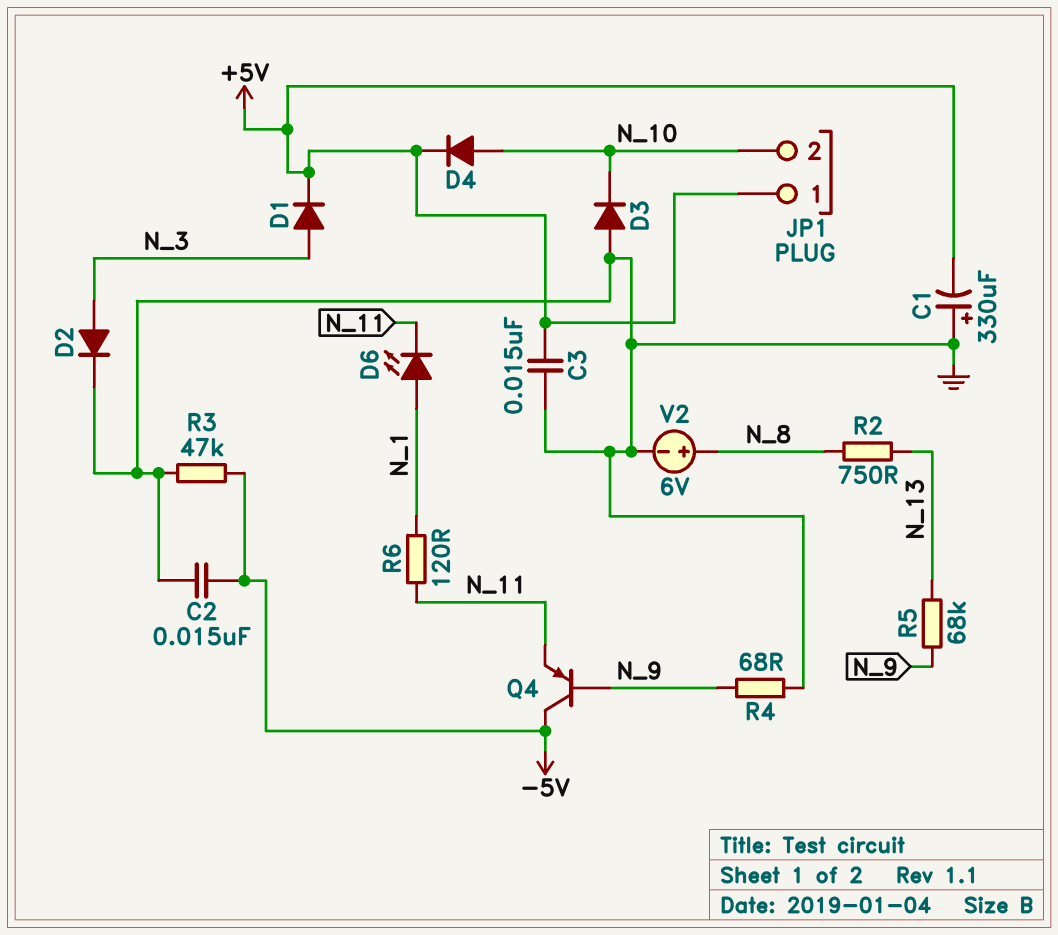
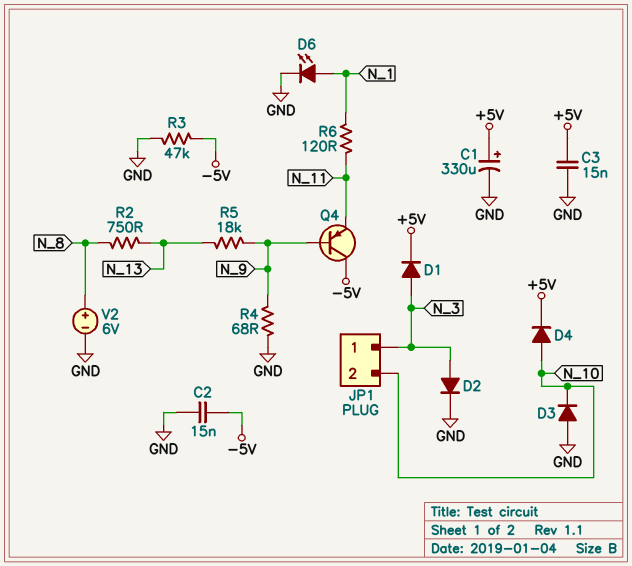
C1: 330uF (plus GND, minus +5V) -> 330uF (plus +5V, minus GND)
D6: LED (A N_1, K N_11) -> LED (A N_1, K GND)
JP1 pin 1: +5V -> N_3
R5: 68k (N_9, N_13) -> 18k (N_9, N_13)

